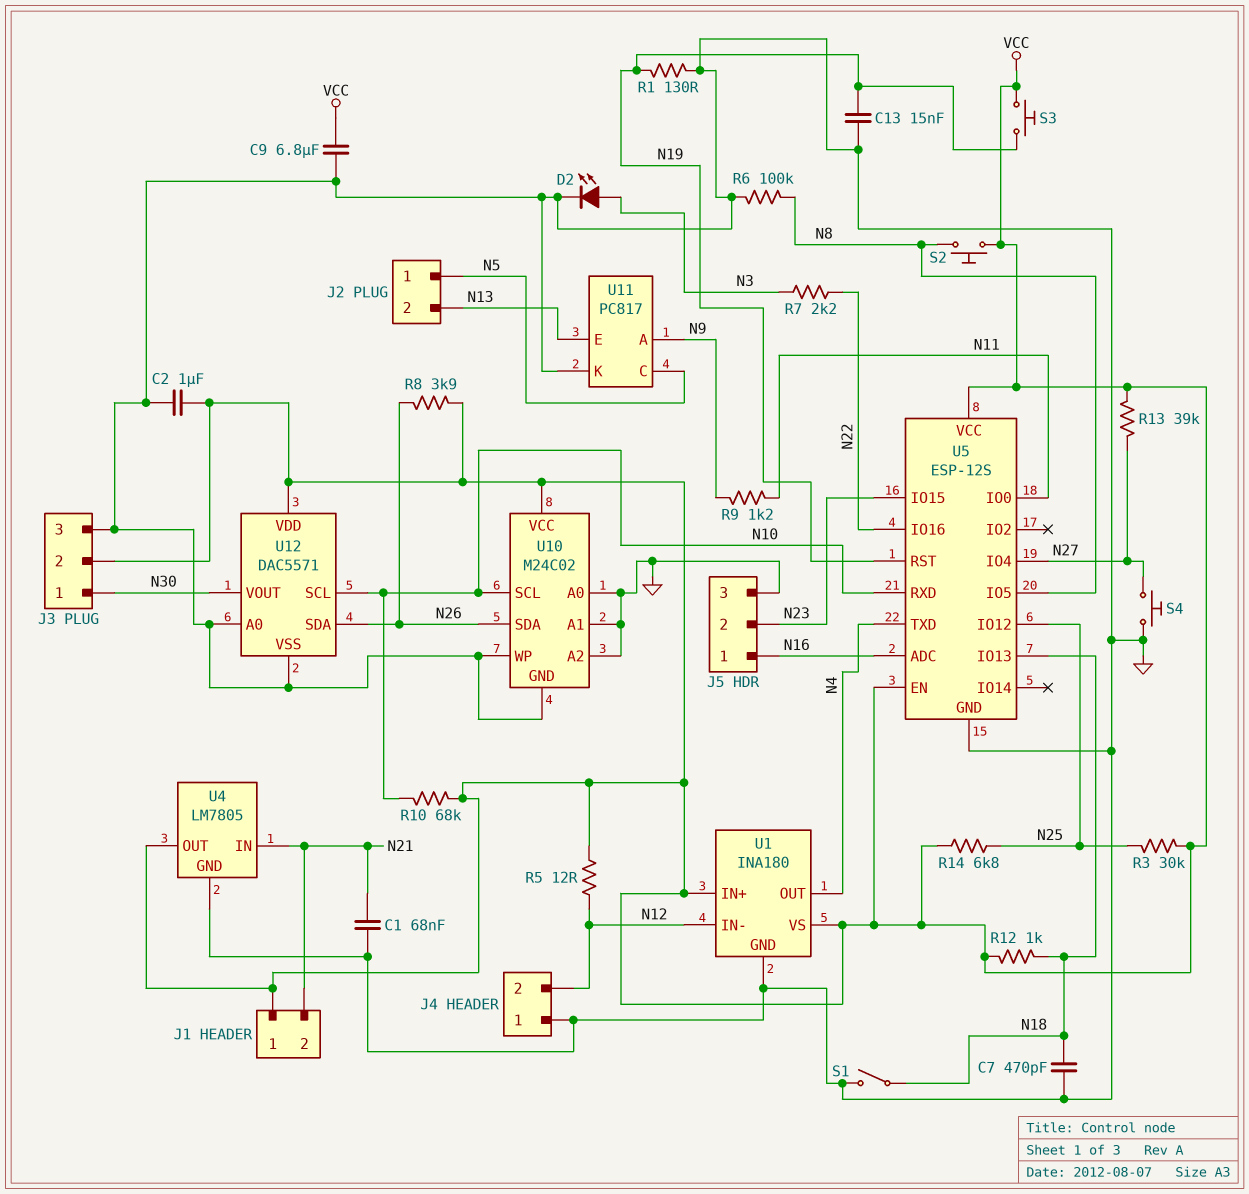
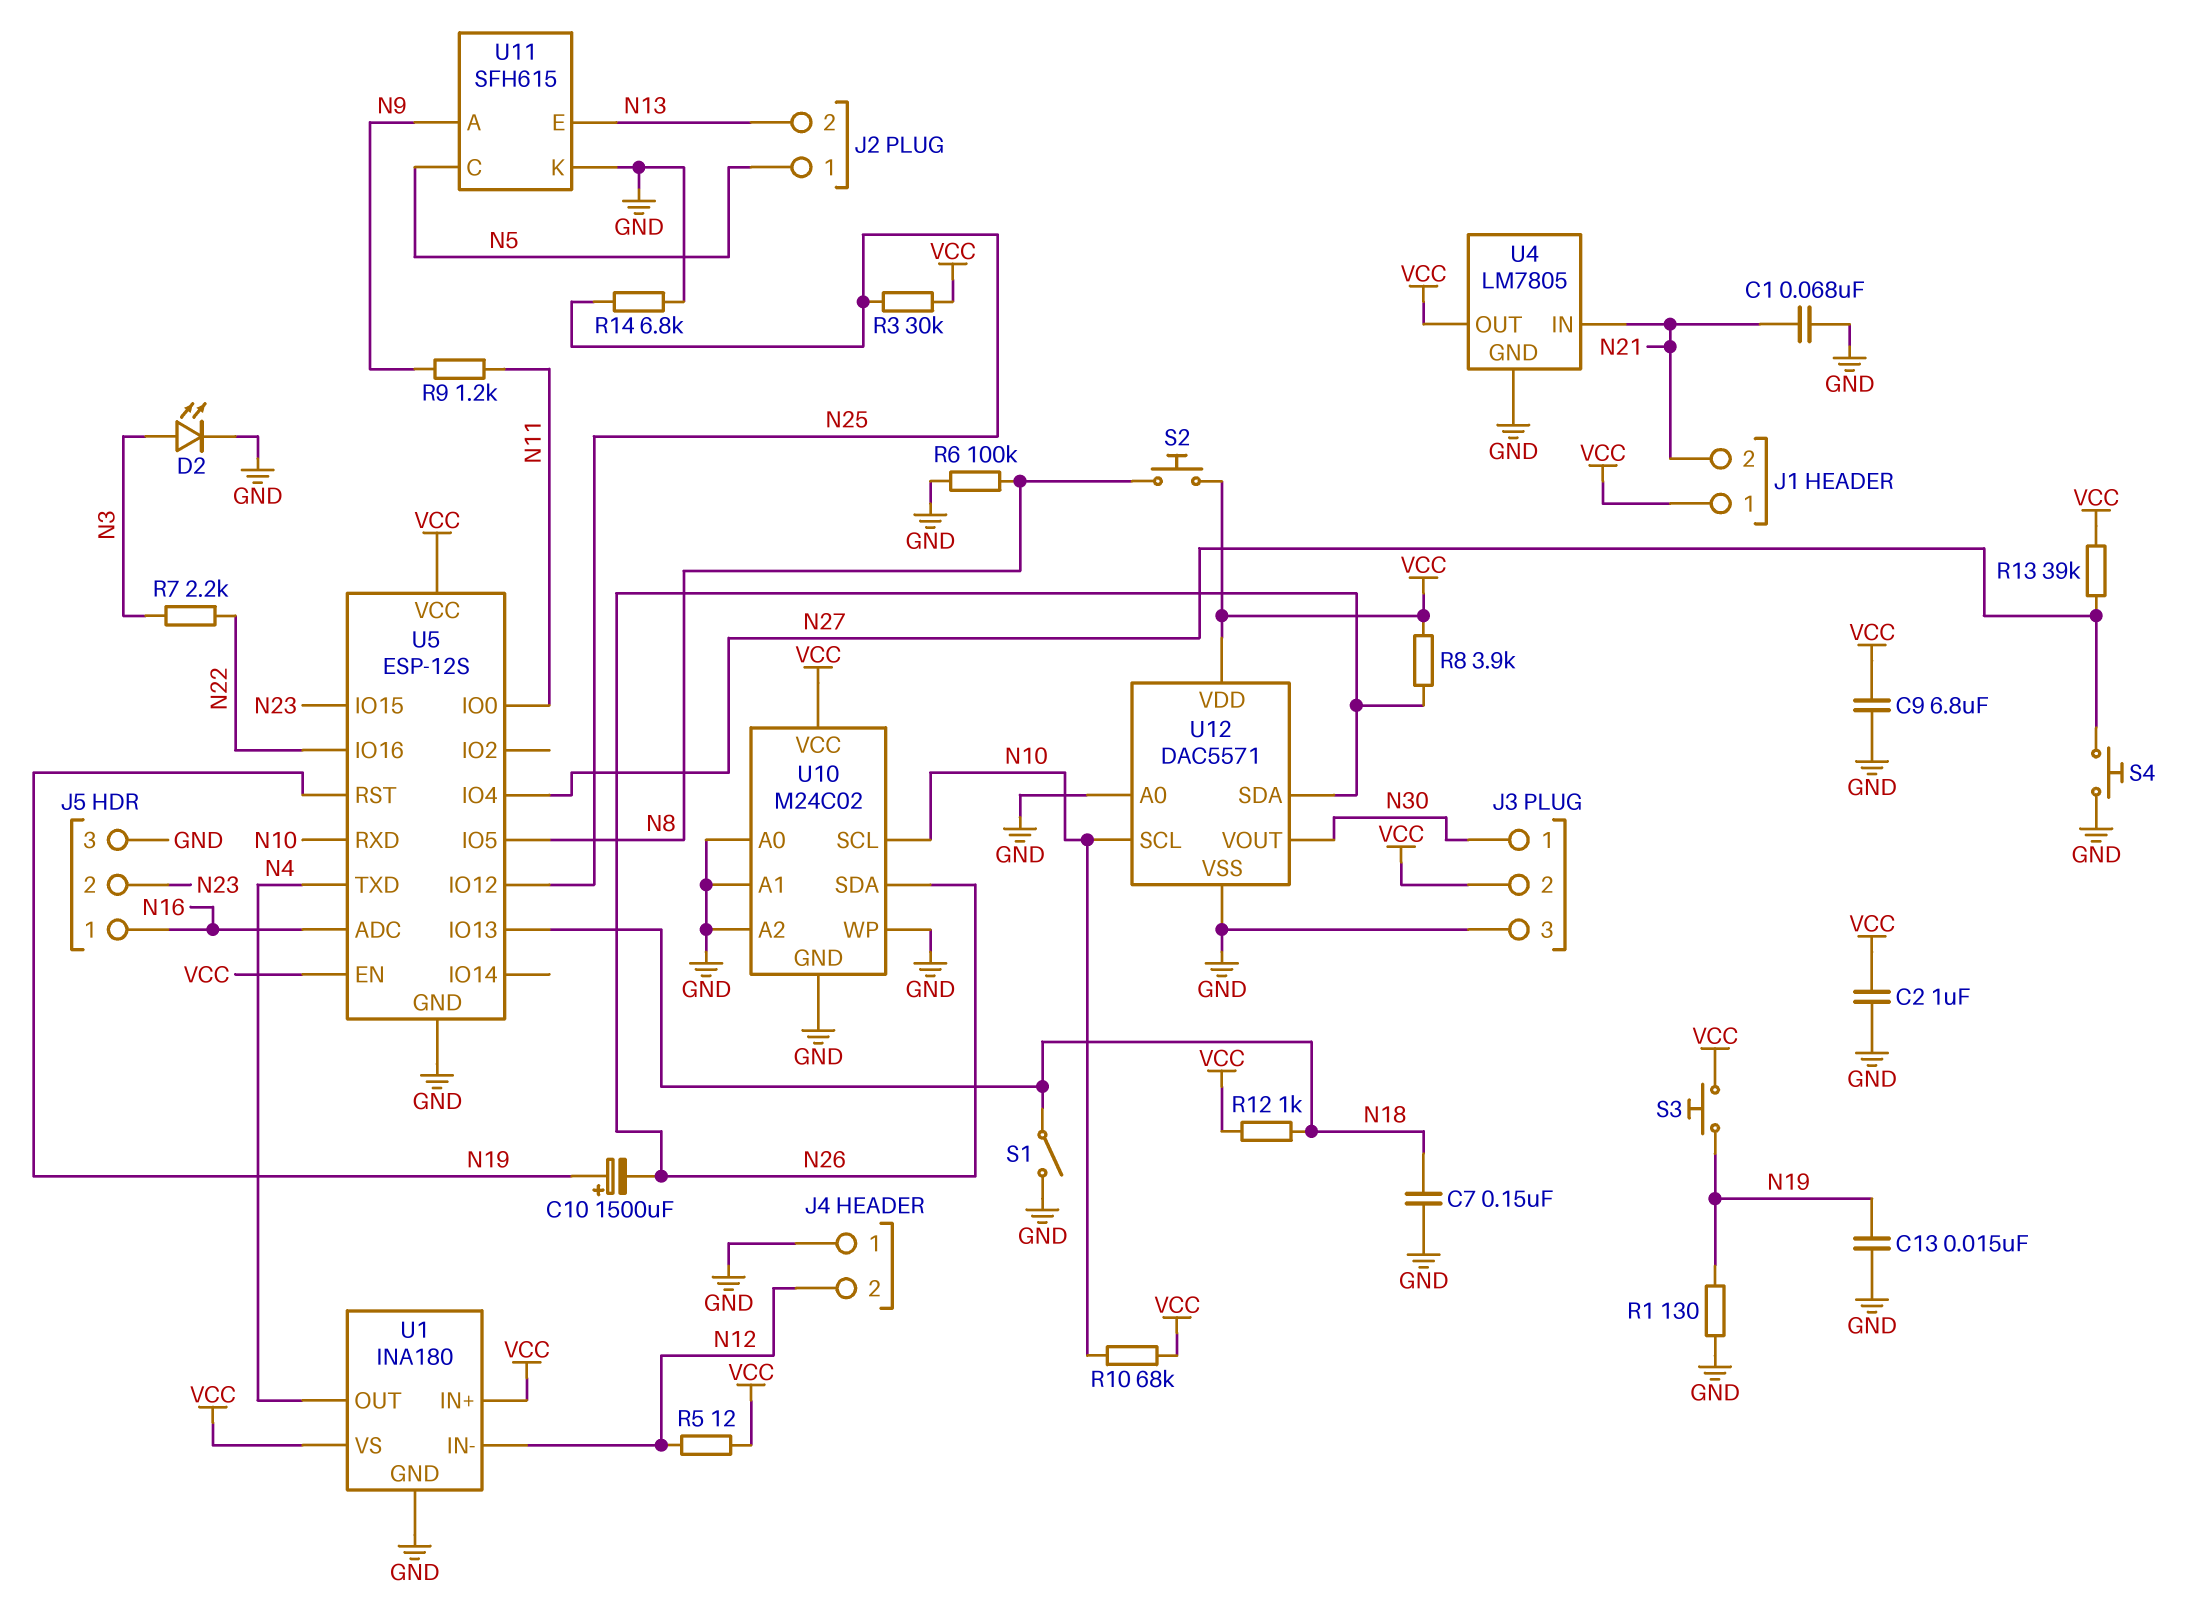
C7: 470pF (GND, N18) -> 150nF (GND, N18)
C10: none -> 1500uF (plus N19, minus N26)
R14: 6.8k (N25, VCC) -> 6.8k (GND, N25)
U11: PC817 -> SFH615

